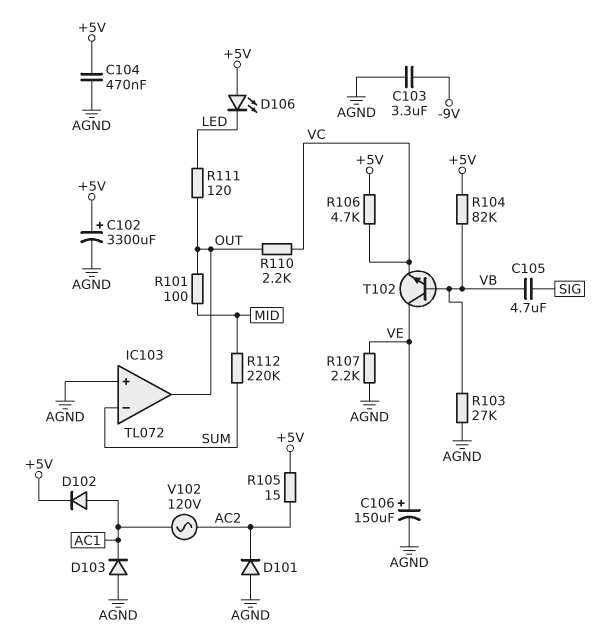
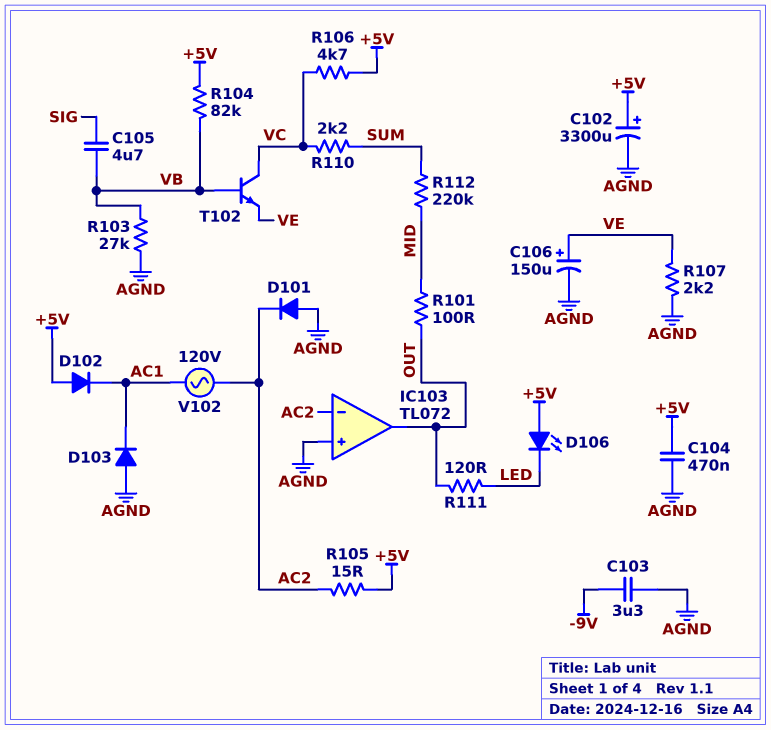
D102: diode (A AC1, K +5V) -> diode (A +5V, K AC1)
IC103 pin in-: SUM -> AC2
R110: 2.2k (OUT, VC) -> 2.2k (SUM, VC)
T102: NPN (B VB, C VE, E VC) -> NPN (B VB, C VC, E VE)

